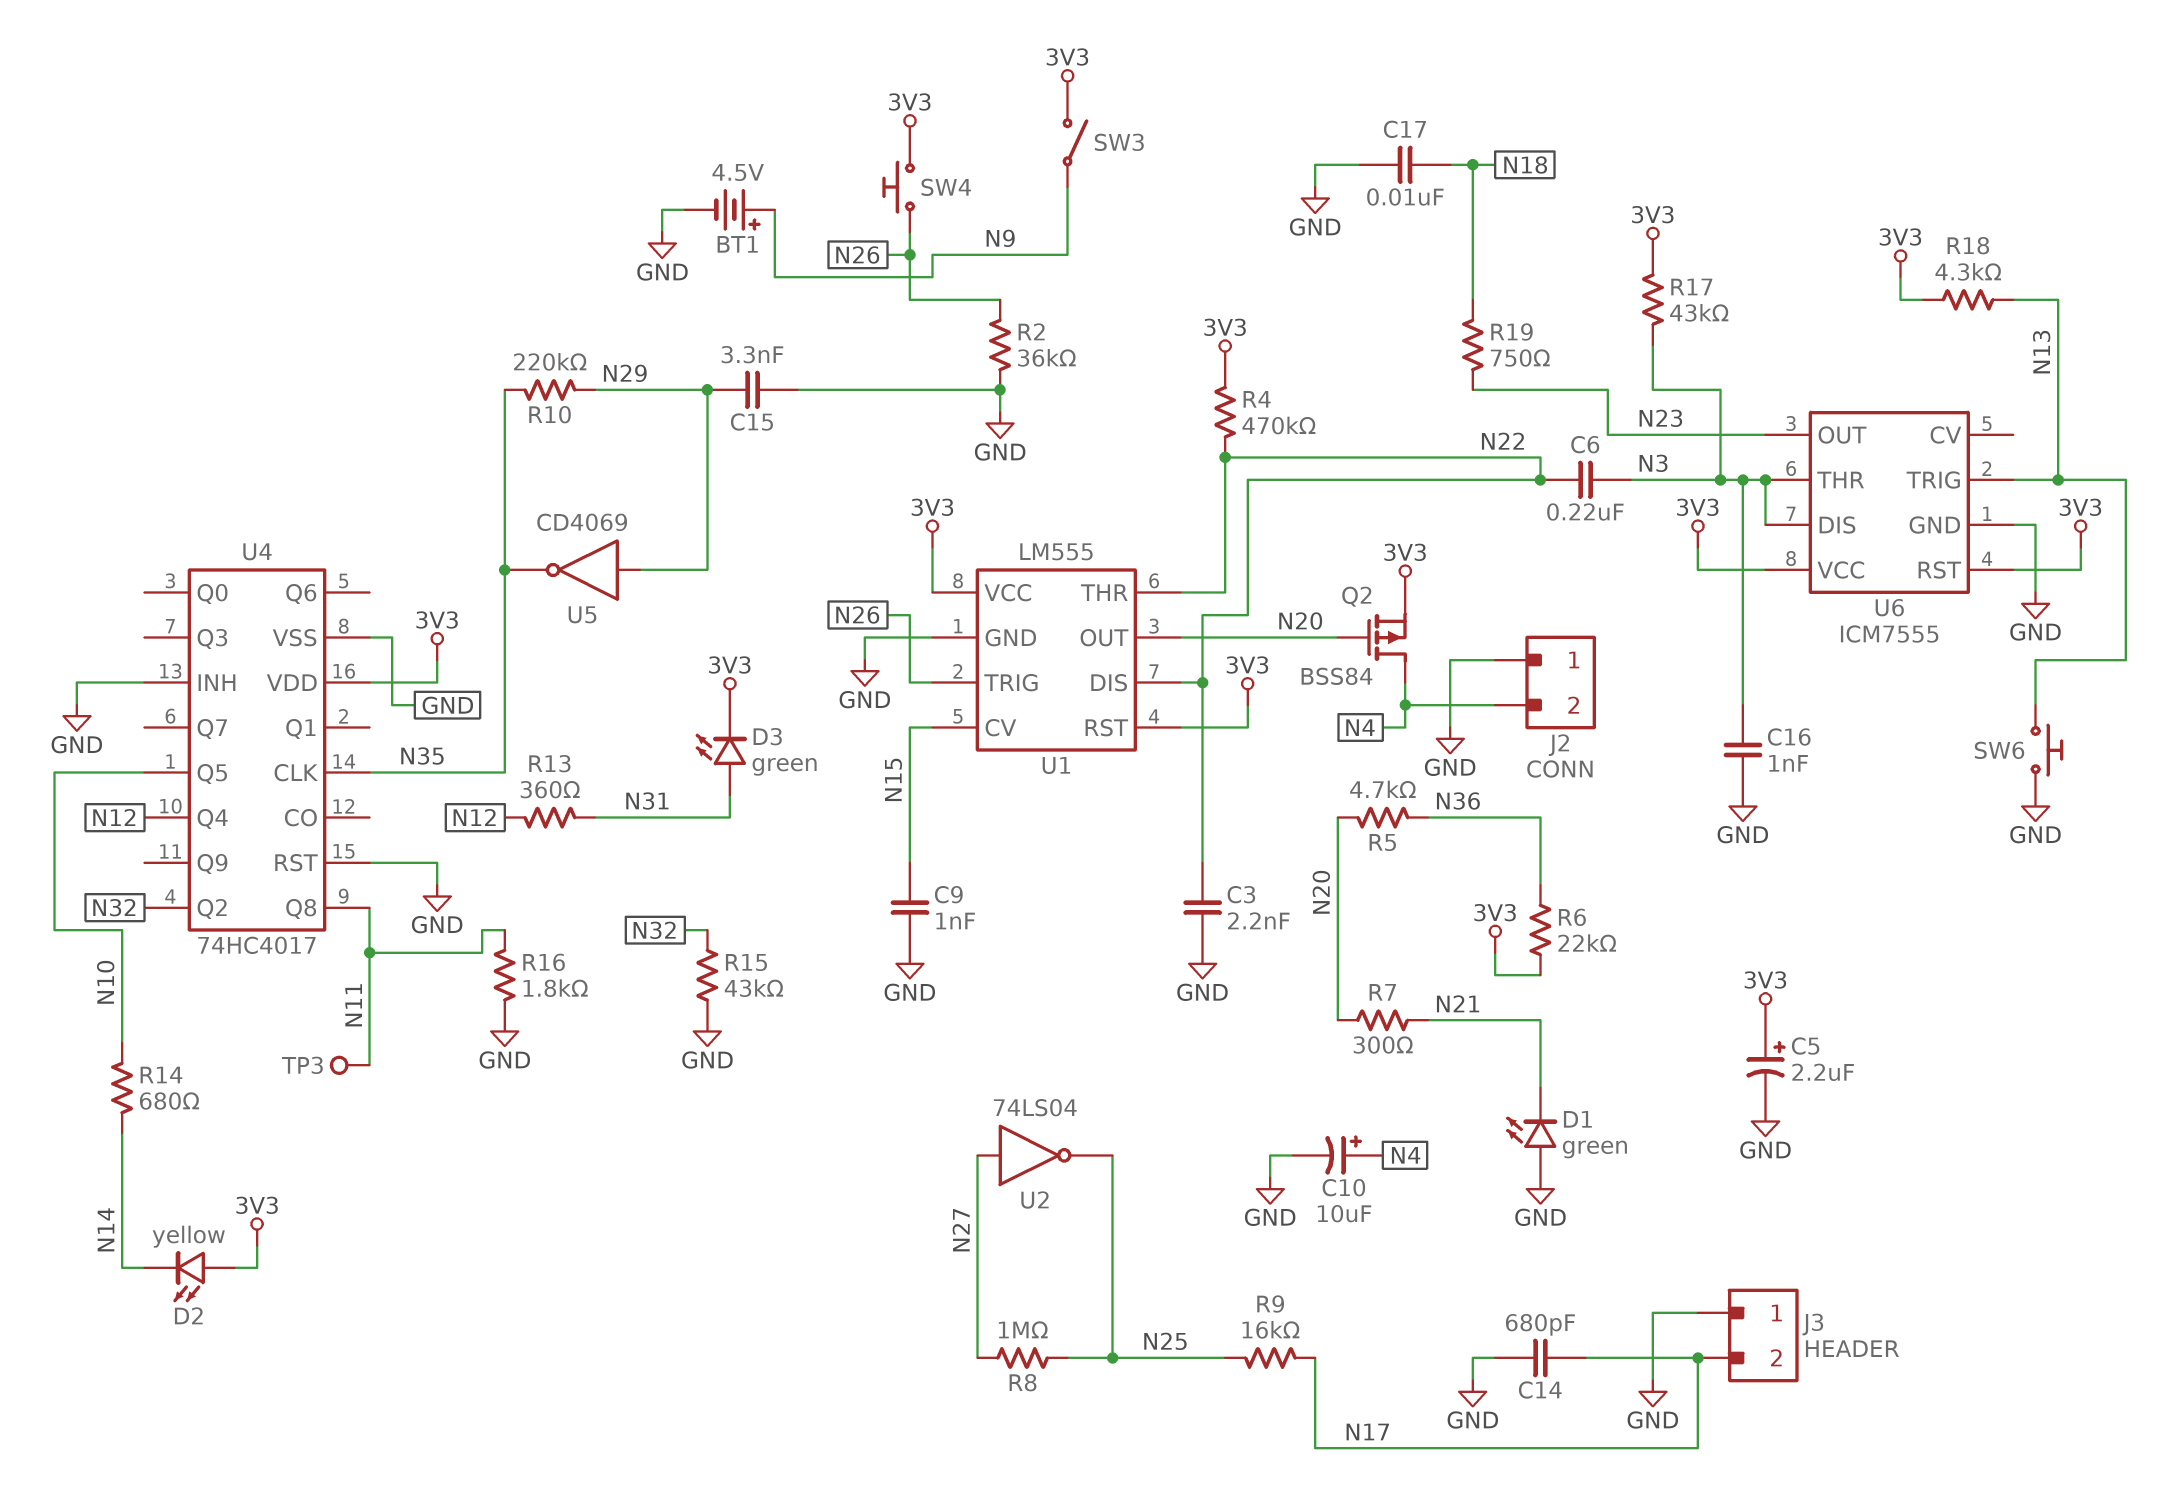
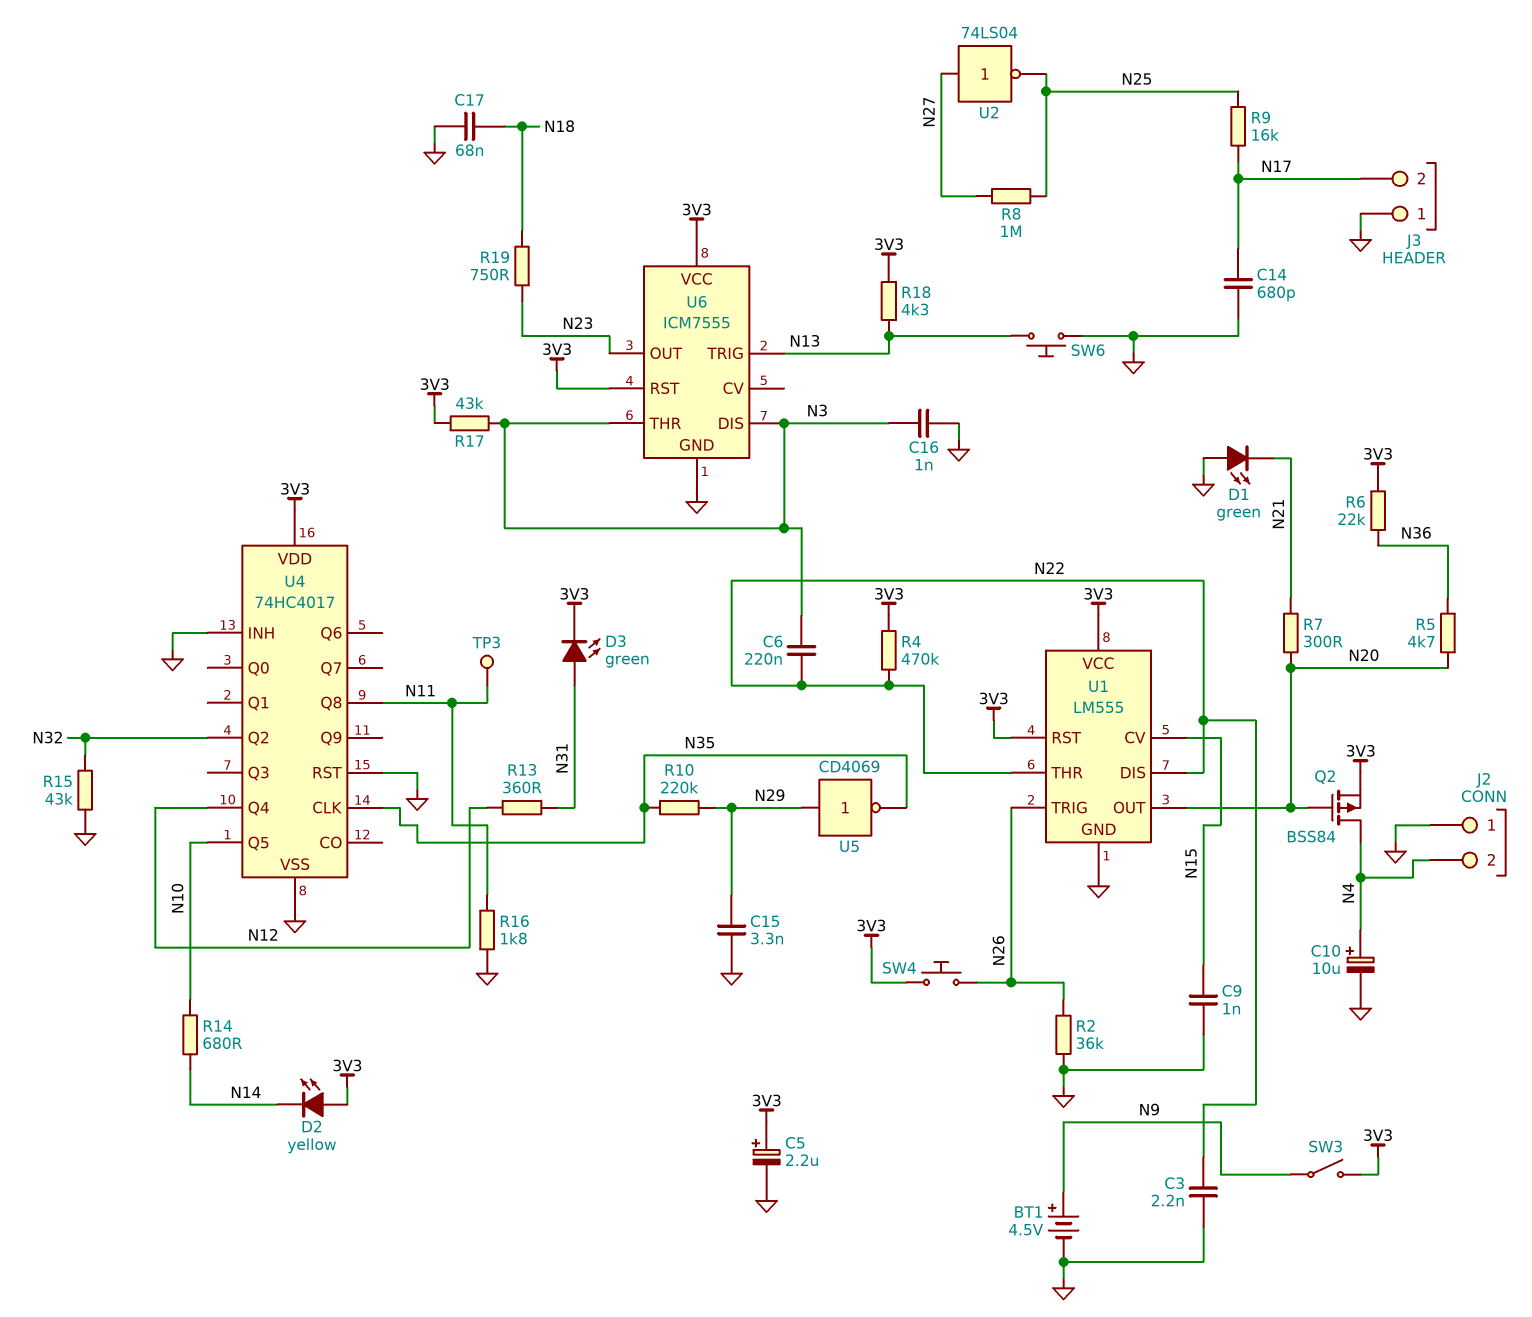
C17: 10nF (GND, N18) -> 68nF (GND, N18)

